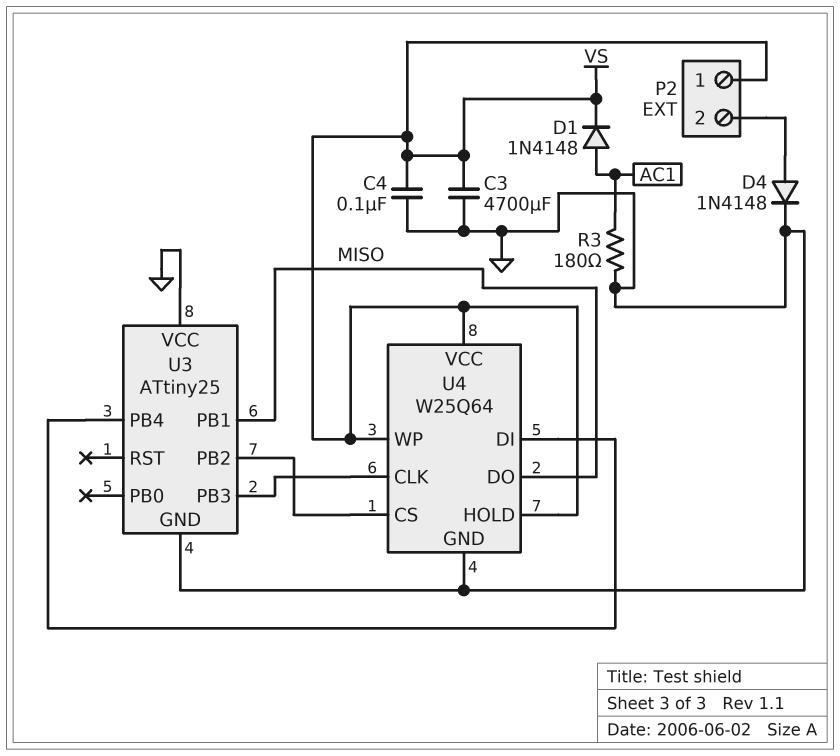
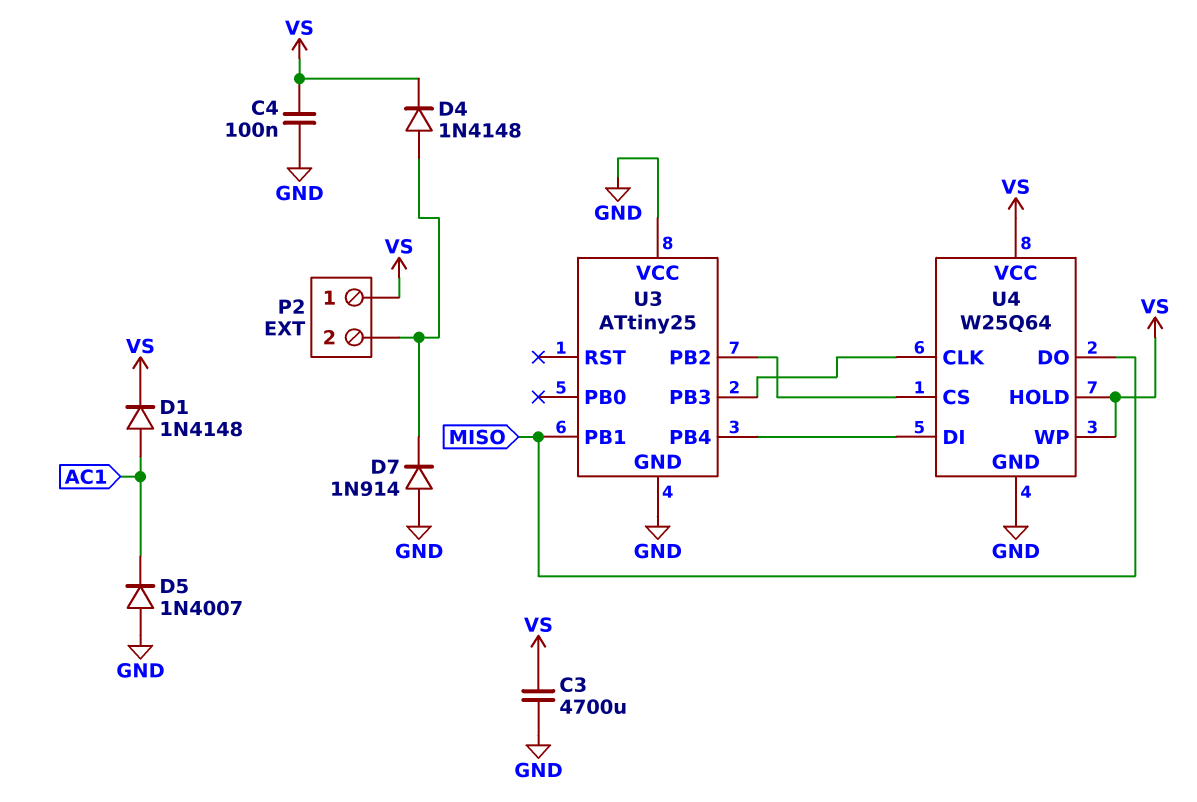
D4: diode 1N4148 (A P2/2, K GND) -> diode 1N4148 (A P2/2, K VS)
D5: none -> diode 1N4007 (A GND, K AC1)
D7: none -> diode 1N914 (A GND, K P2/2)
R3: 180 (AC1, GND) -> none

